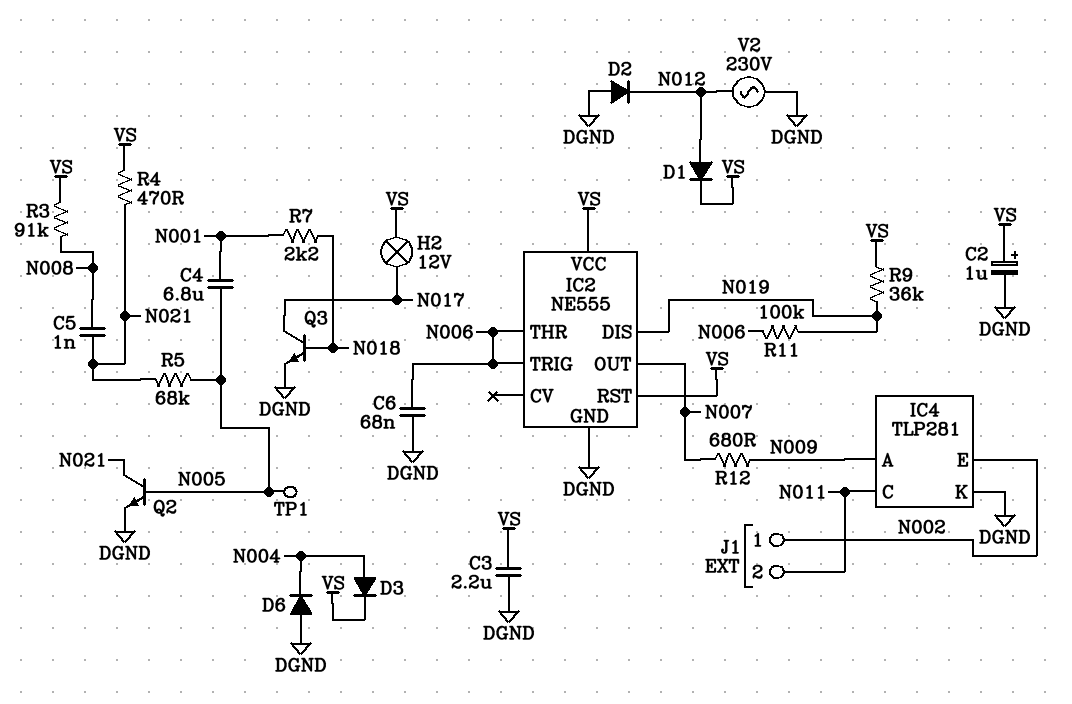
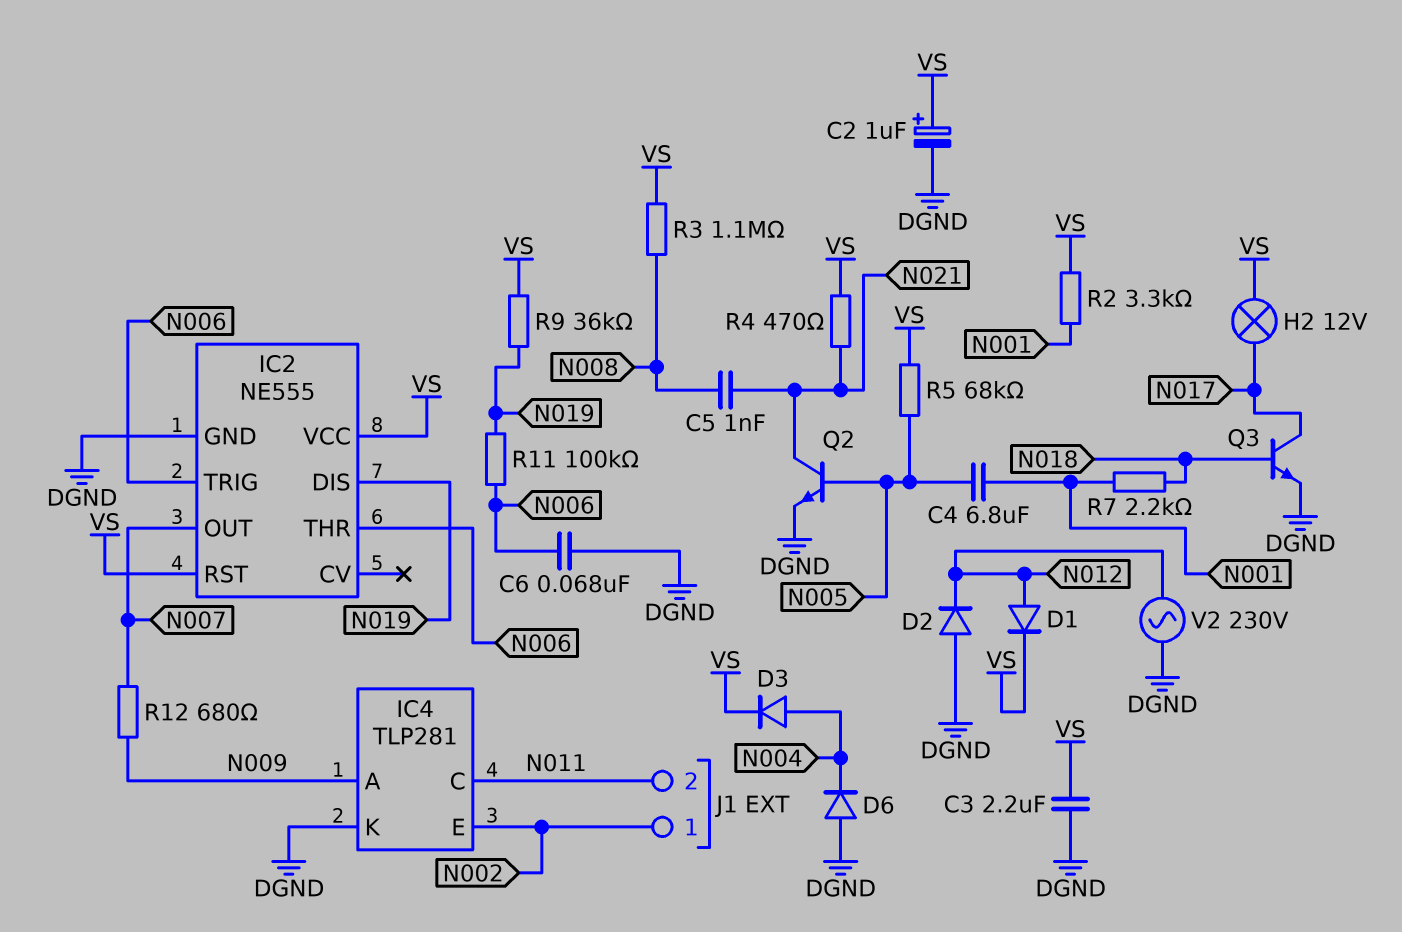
R2: none -> 3.3k (N001, VS)
R3: 91k (N008, VS) -> 1.1M (N008, VS)
R5: 68k (N005, N021) -> 68k (N005, VS)
TP1: test point (N005) -> none

